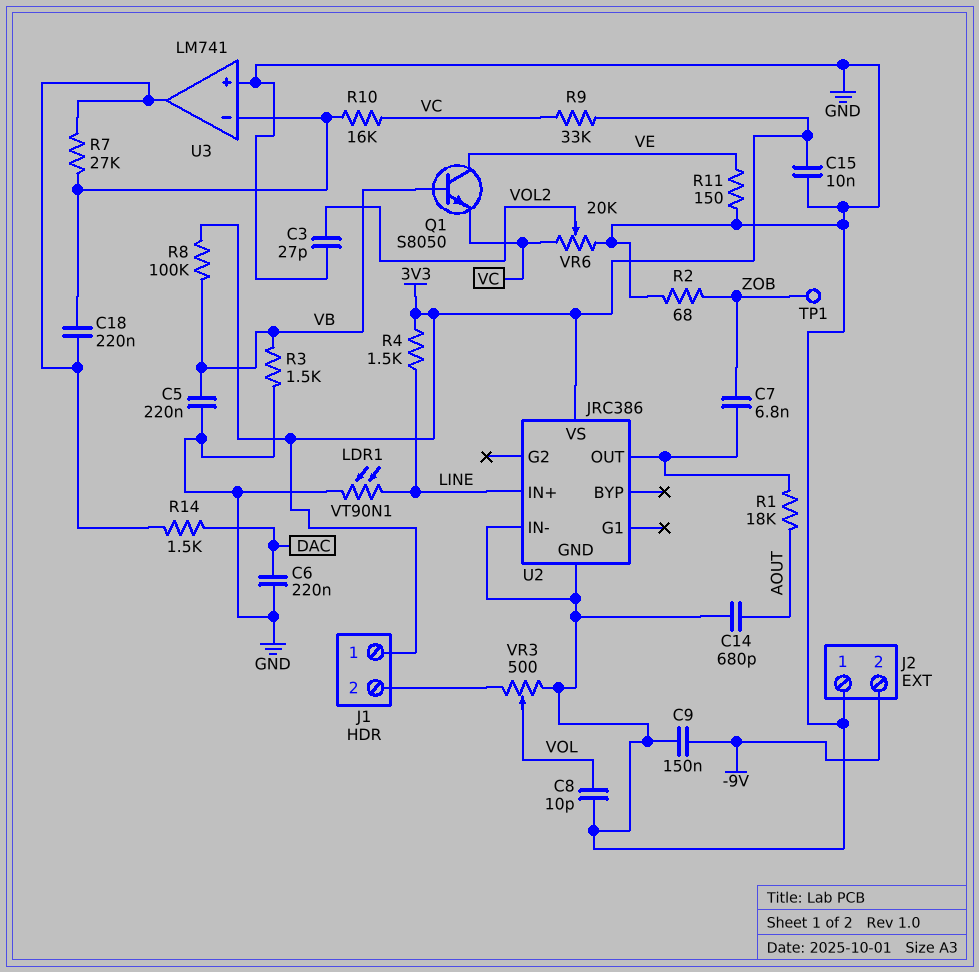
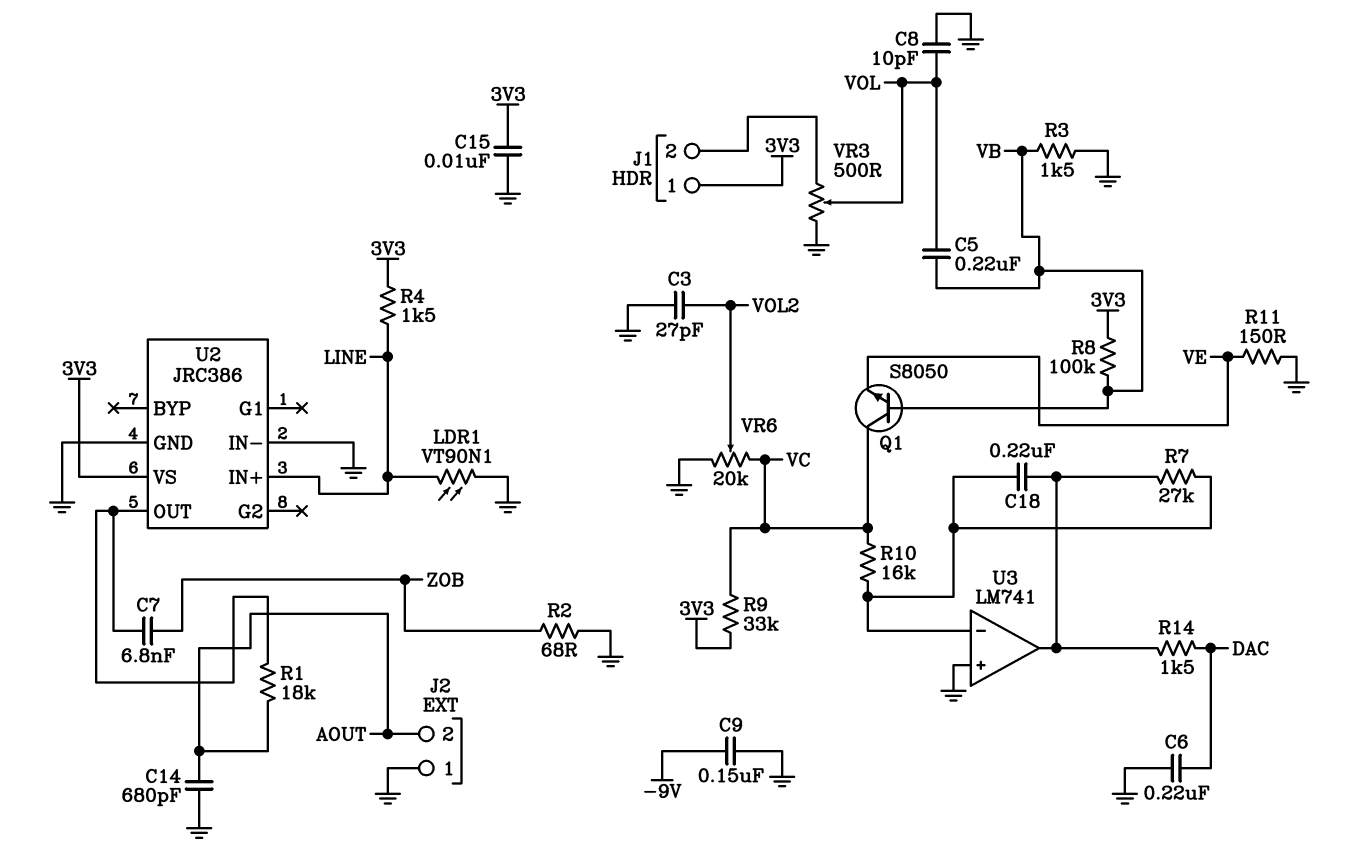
C5: 220nF (GND, VB) -> 220nF (VB, VOL)
J2 pin 2: -9V -> AOUT
Q1: NPN S8050 (B VB, C VE, E VC) -> NPN S8050 (B VB, C VC, E VE)
TP1: test point (ZOB) -> none

